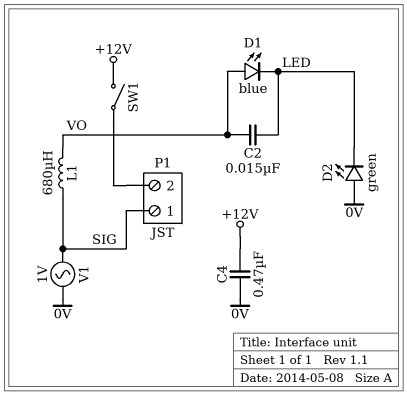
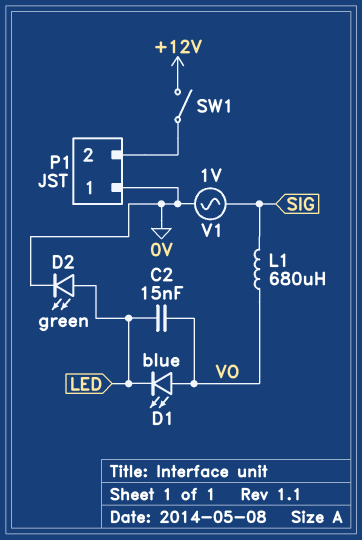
C4: 470nF (+12V, 0V) -> none
D2: LED green (A 0V, K LED) -> LED green (A LED, K 0V)
P1 pin 1: SIG -> 0V

